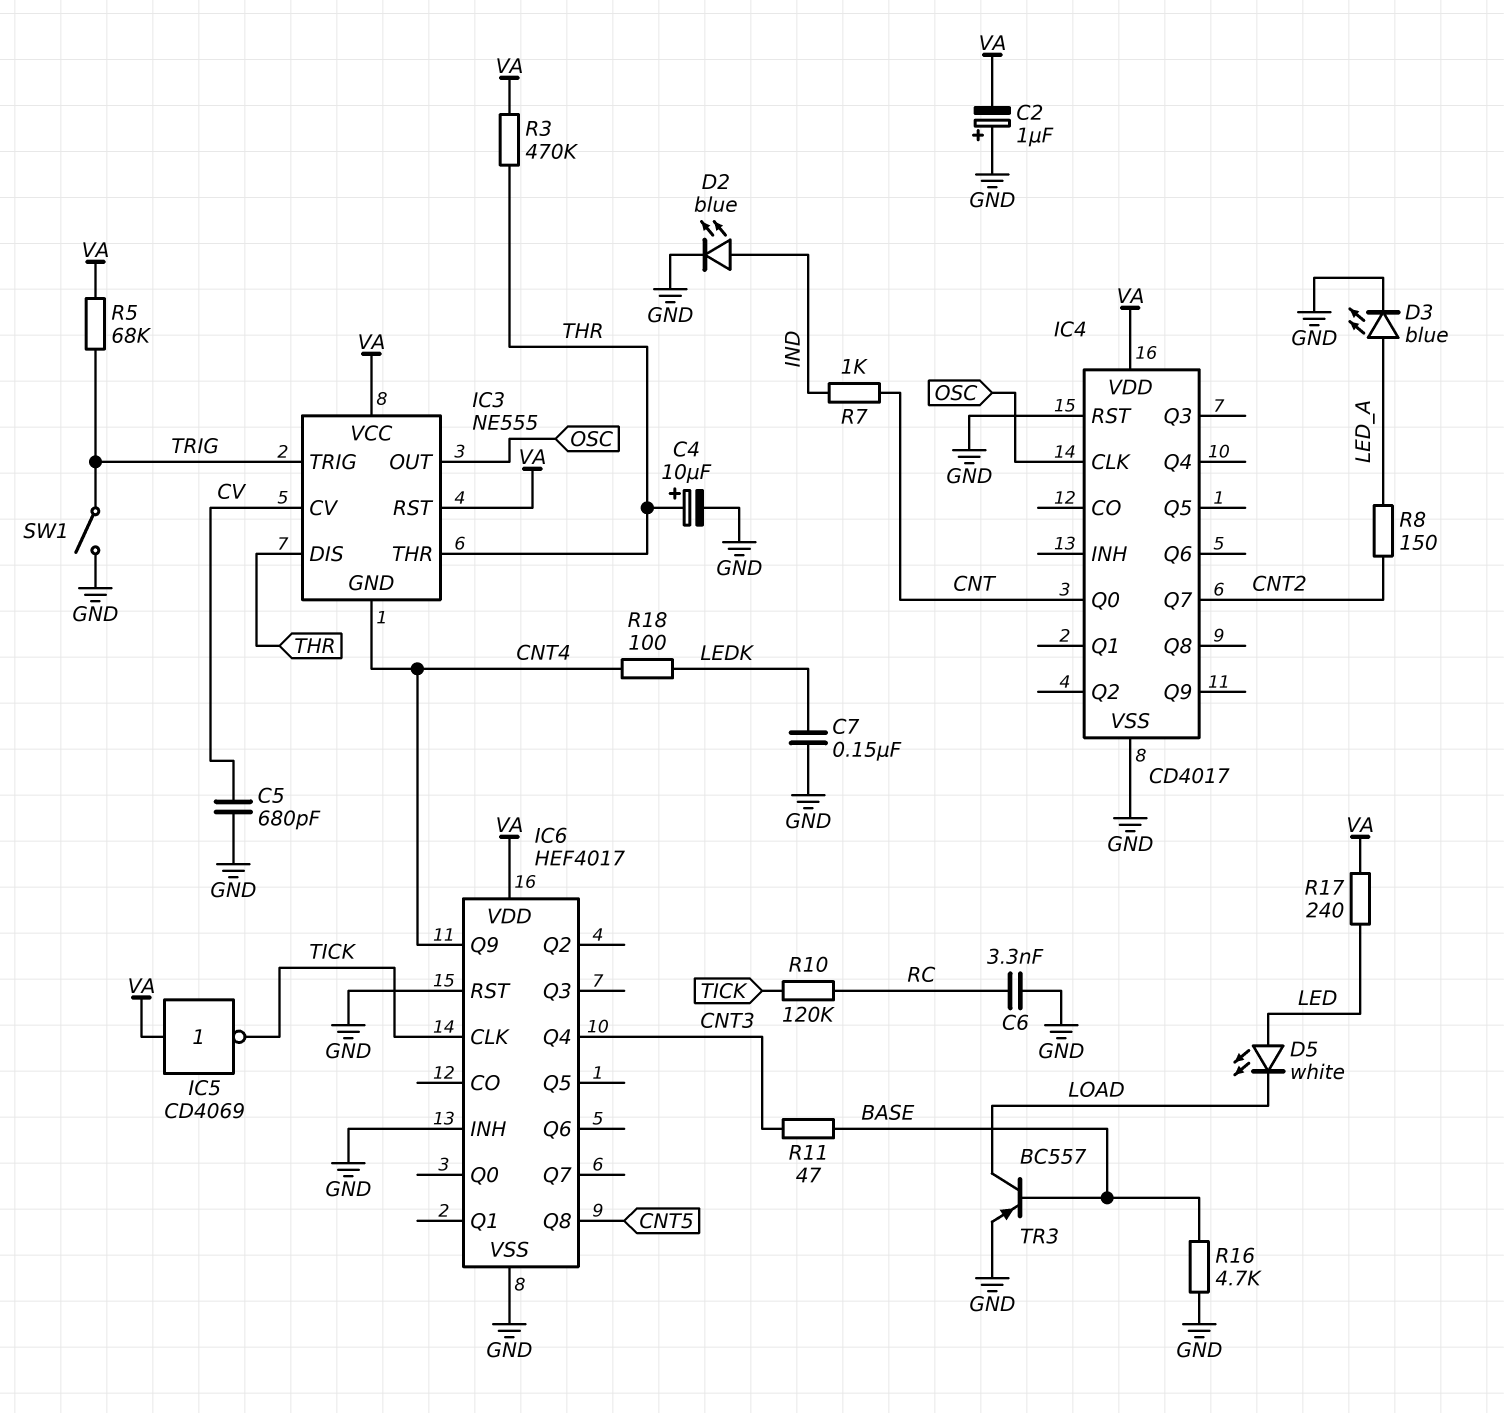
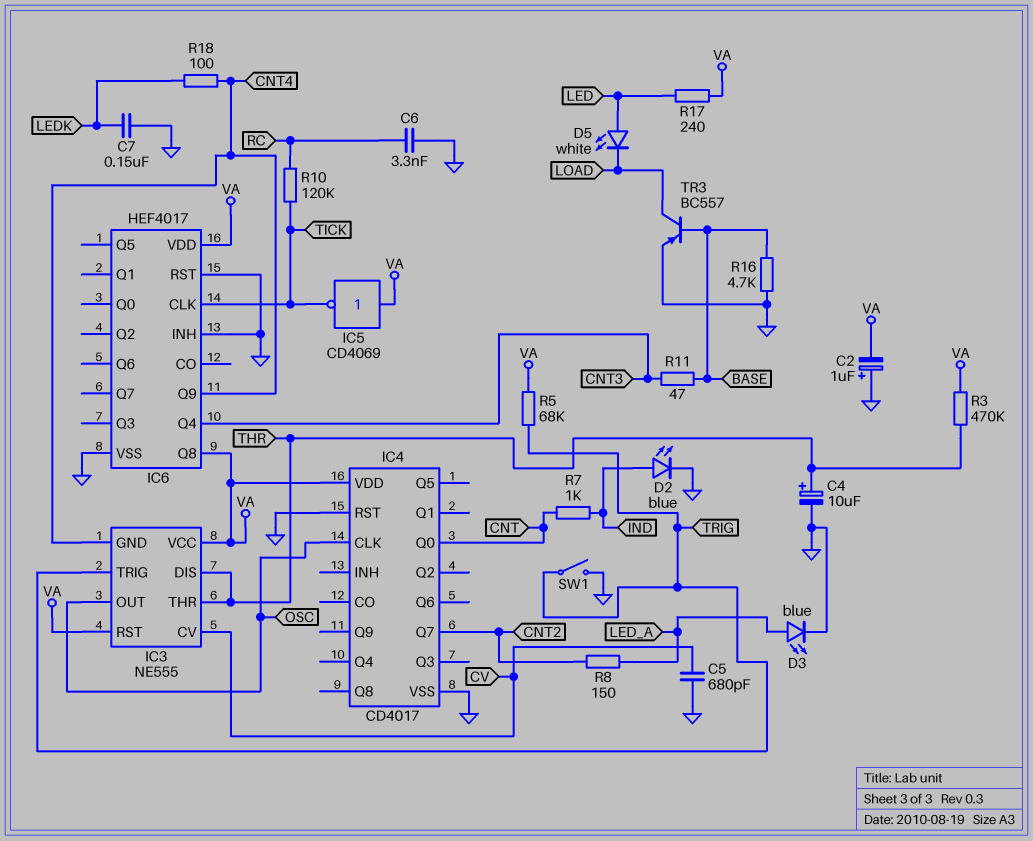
IC6 pin Q8: CNT5 -> VA

